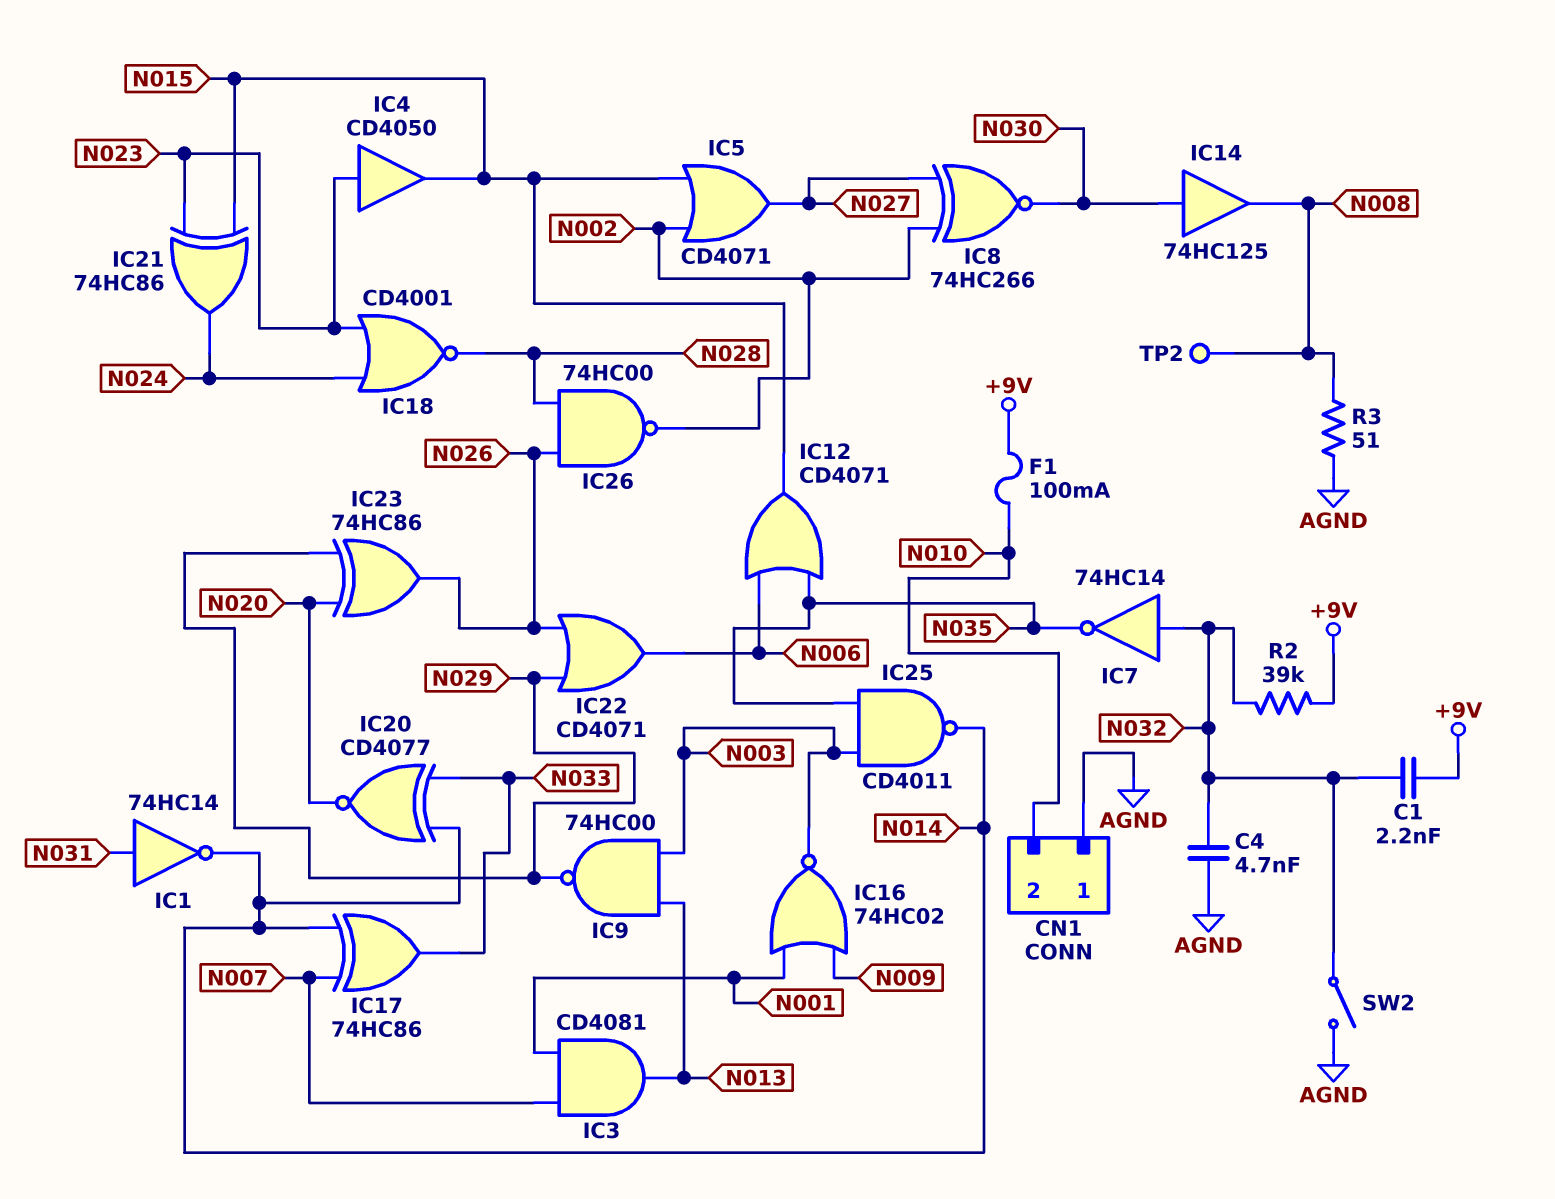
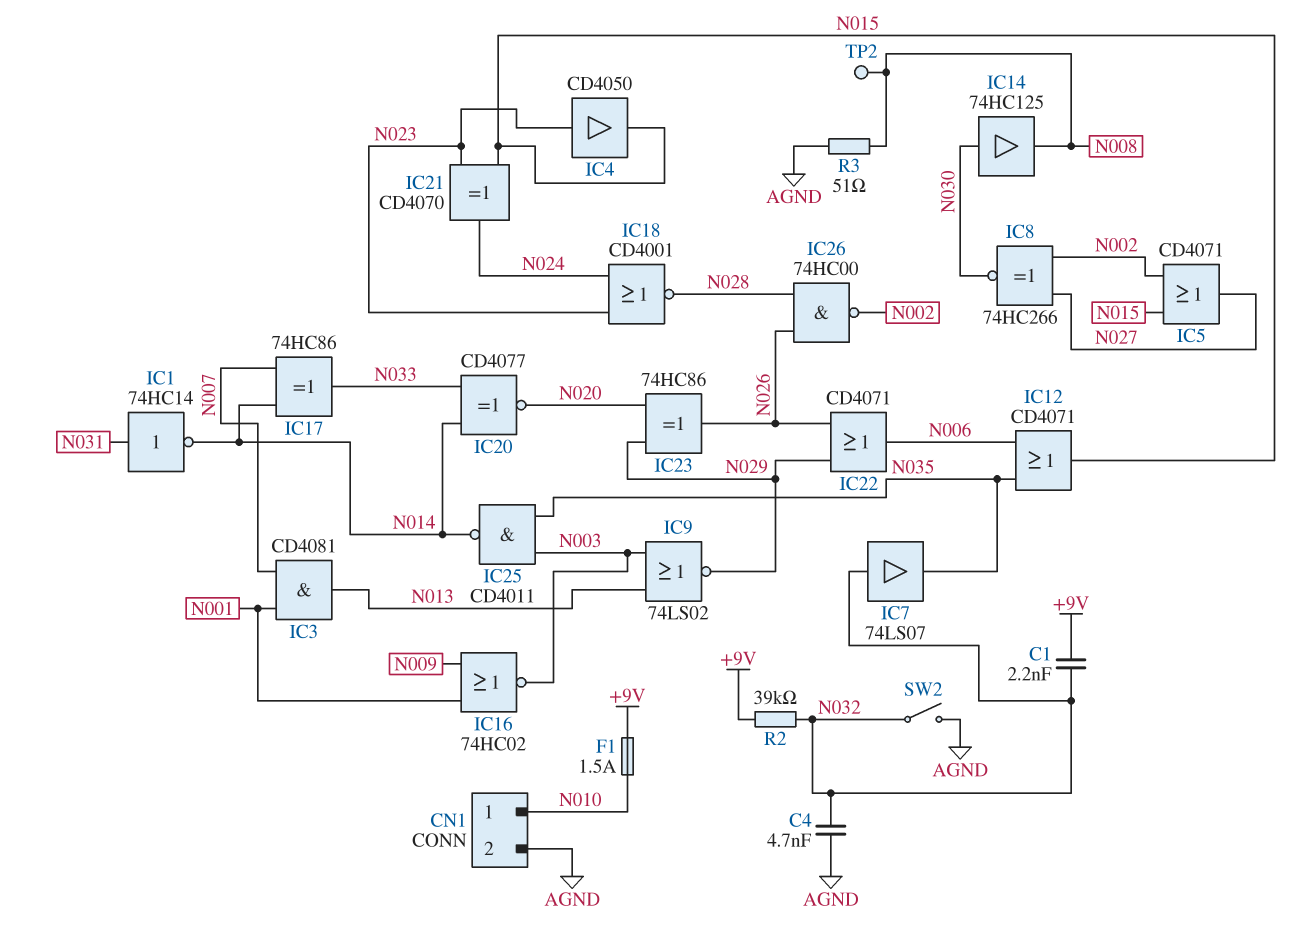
CN1 pin 1: AGND -> N010
CN1 pin 2: N010 -> AGND
F1: 100mA (+9V, N010) -> 1.5A (+9V, N010)
IC7: NOT 74HC14 (in N032, out N035) -> buffer 74LS07 (in N032, out N035)
IC9: NAND 74HC00 (in N003, in N013, out N029) -> NOR 74LS02 (in N003, in N013, out N029)
IC21: XOR 74HC86 (in N015, in N023, out N024) -> XOR CD4070 (in N015, in N023, out N024)

